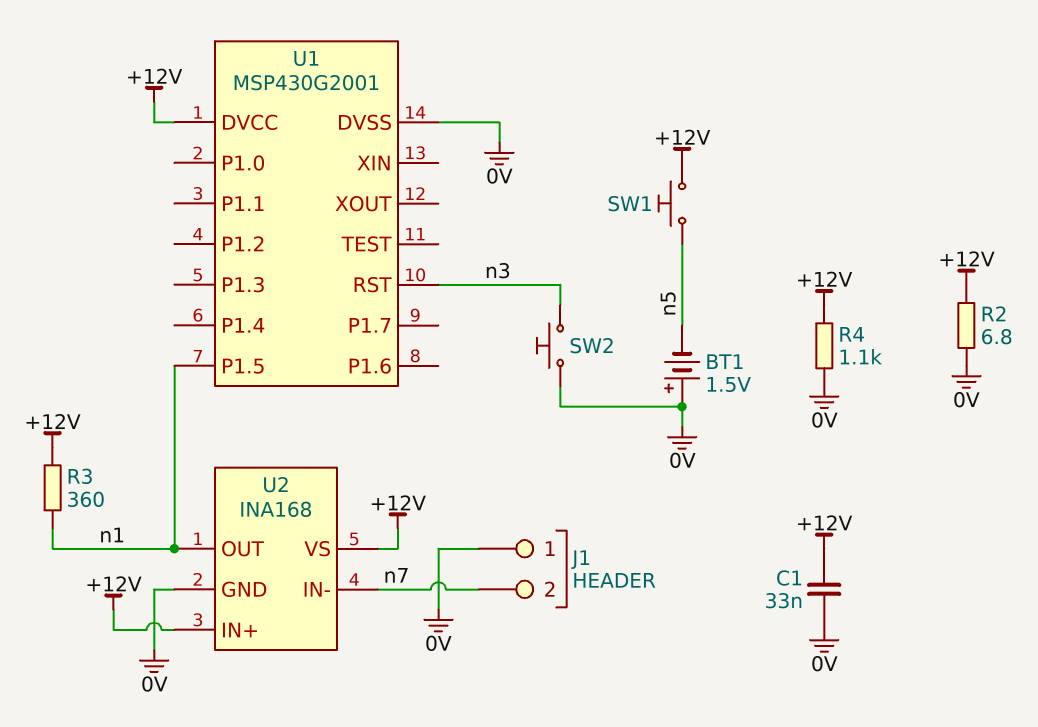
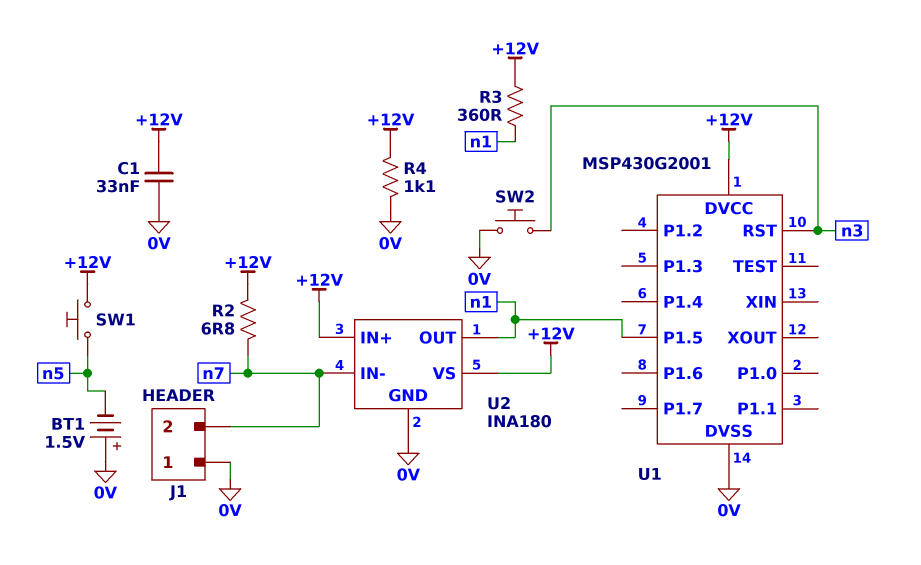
R2: 6.8 (+12V, 0V) -> 6.8 (+12V, n7)
U2: INA168 -> INA180

